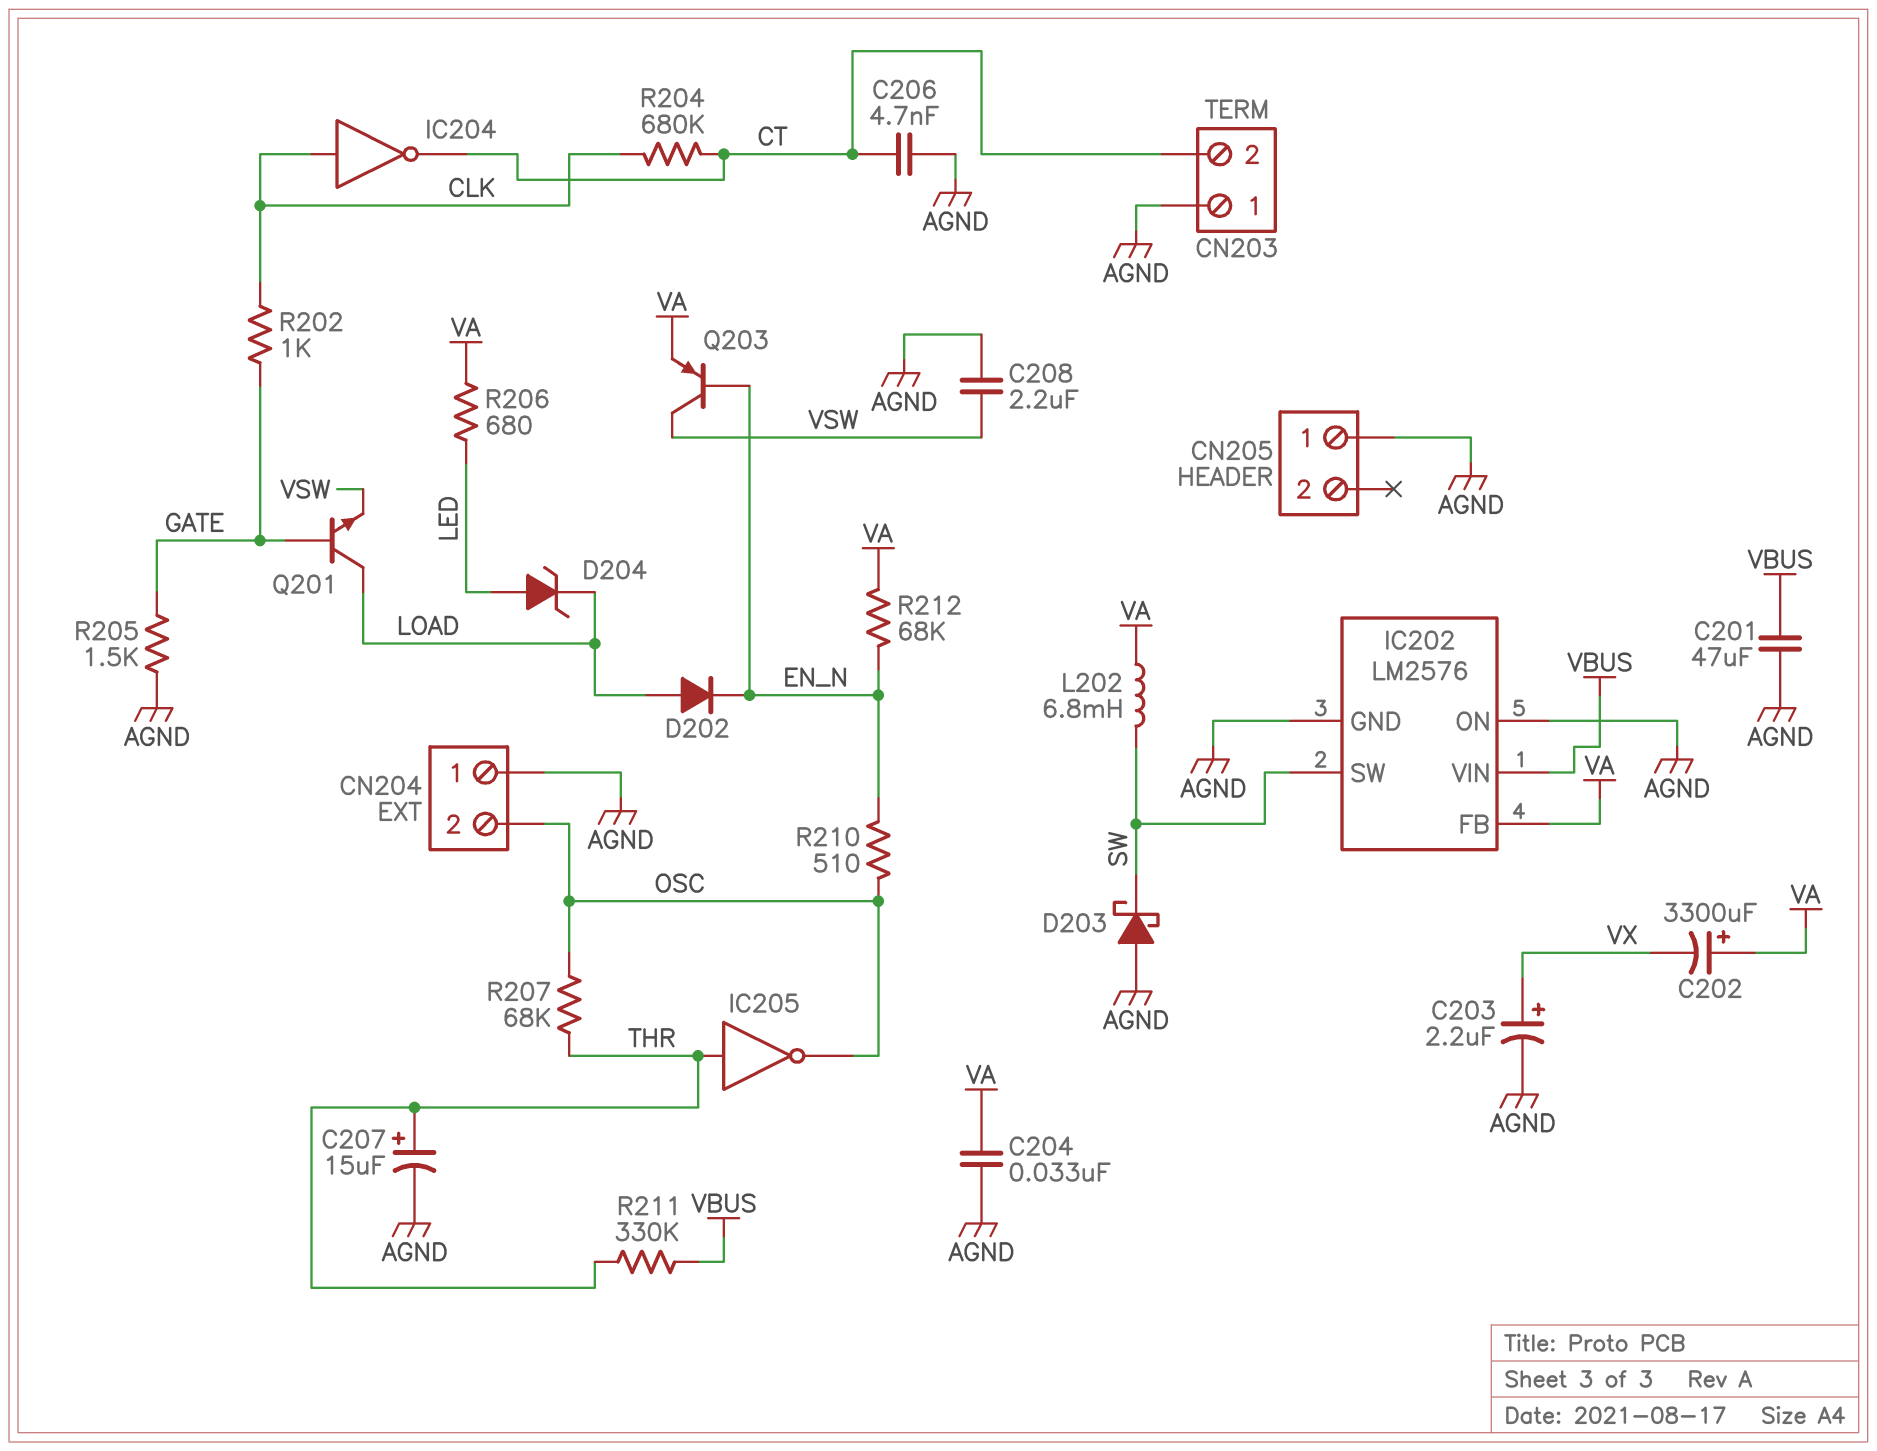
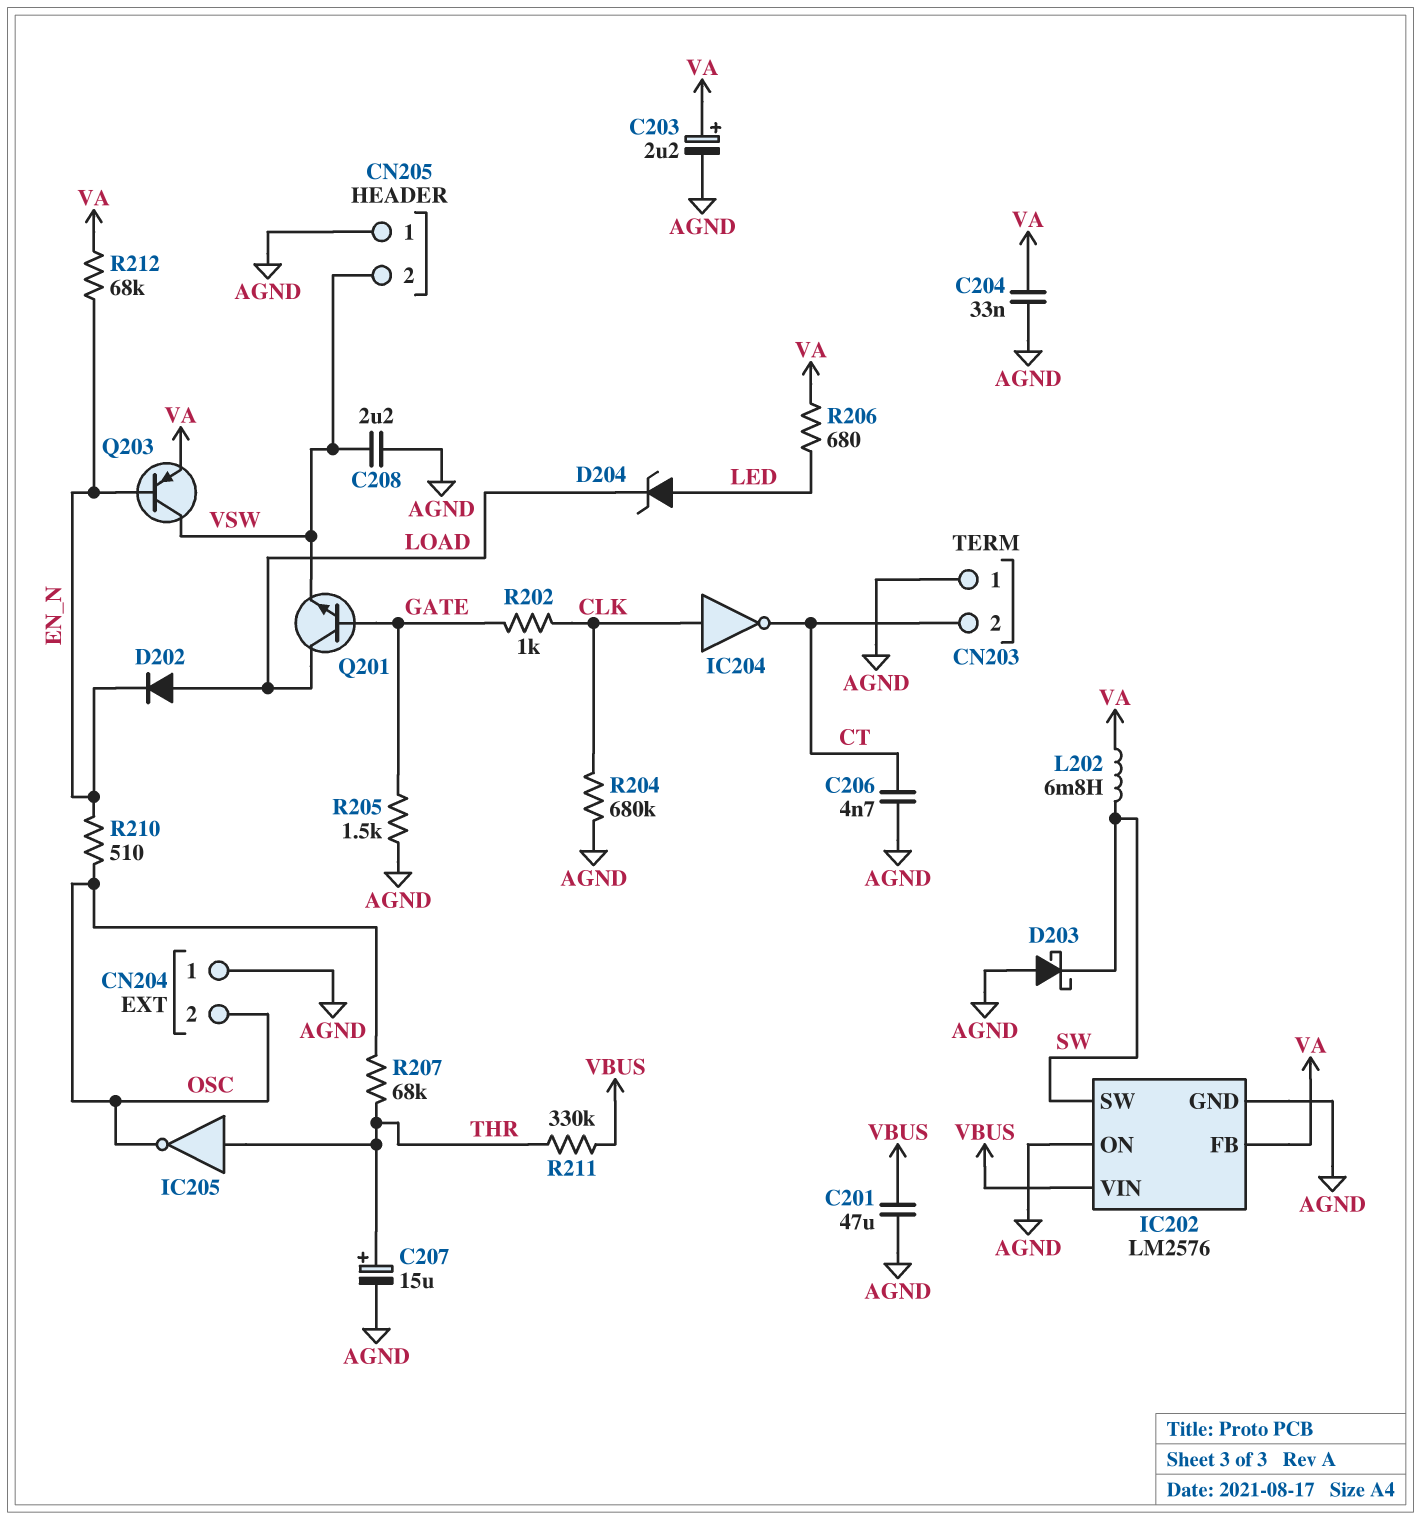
C202: 3300uF (plus VA, minus VX) -> none
C203: 2.2uF (plus VX, minus AGND) -> 2.2uF (plus VA, minus AGND)
CN205 pin 2: none -> VSW
R204: 680k (CLK, CT) -> 680k (AGND, CLK)

